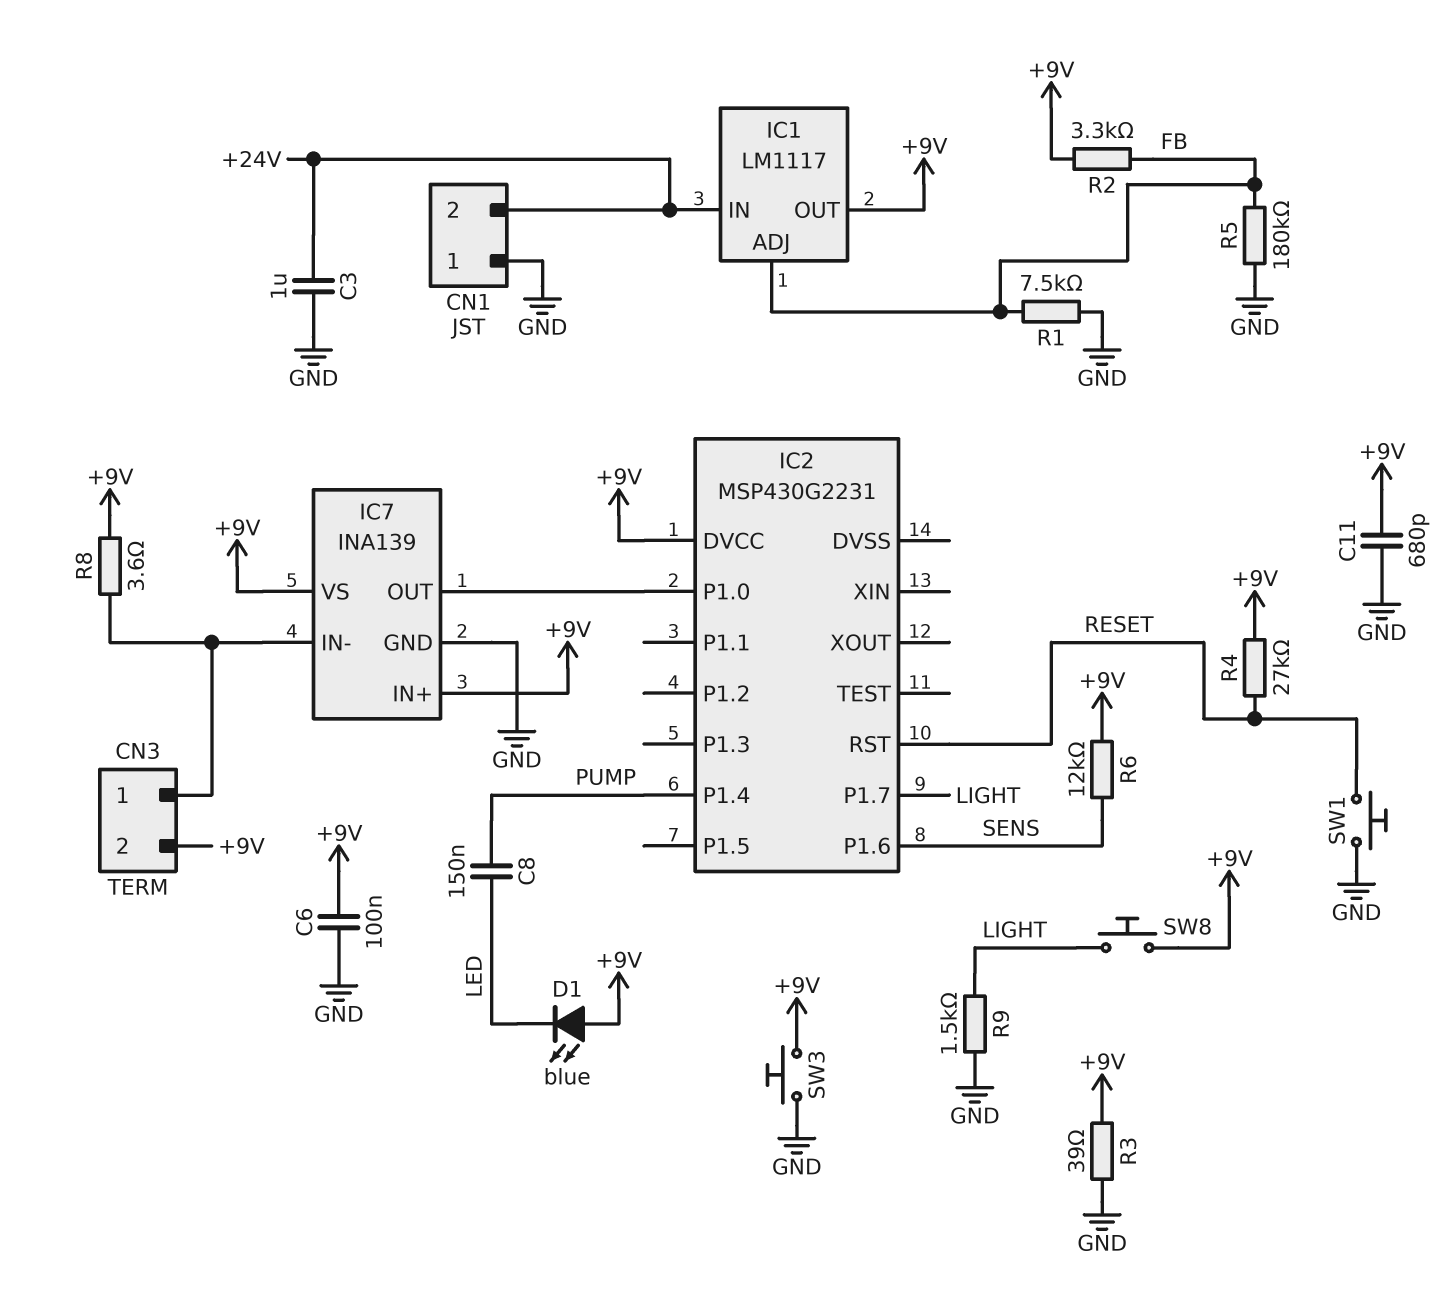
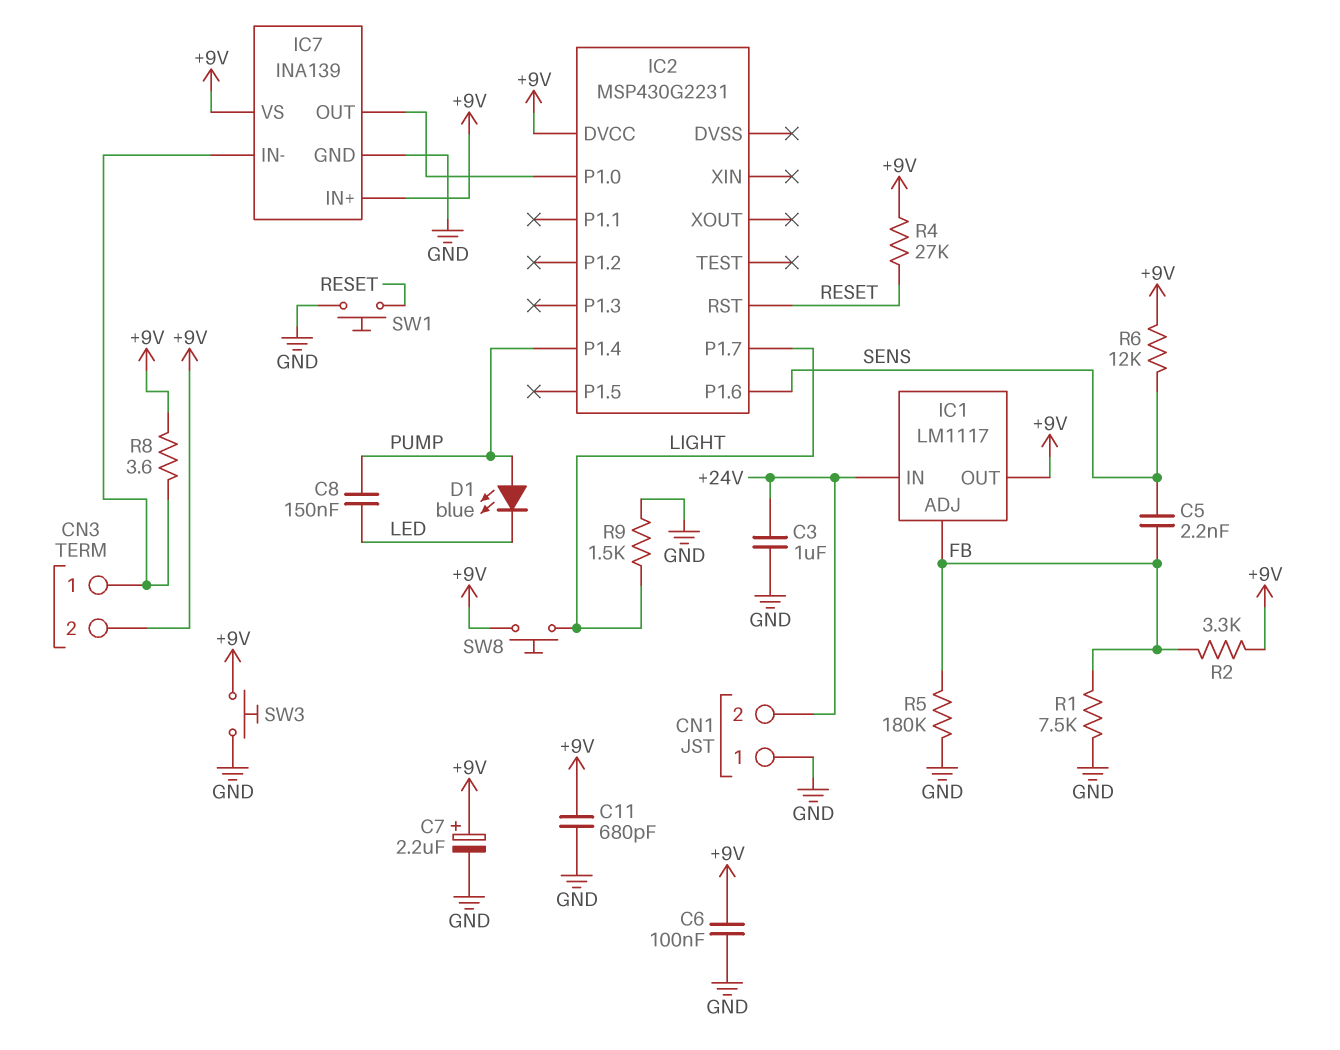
C5: none -> 2.2nF (FB, SENS)
C7: none -> 2.2uF (plus +9V, minus GND)
D1: LED blue (A +9V, K LED) -> LED blue (A PUMP, K LED)
R3: 39 (+9V, GND) -> none

